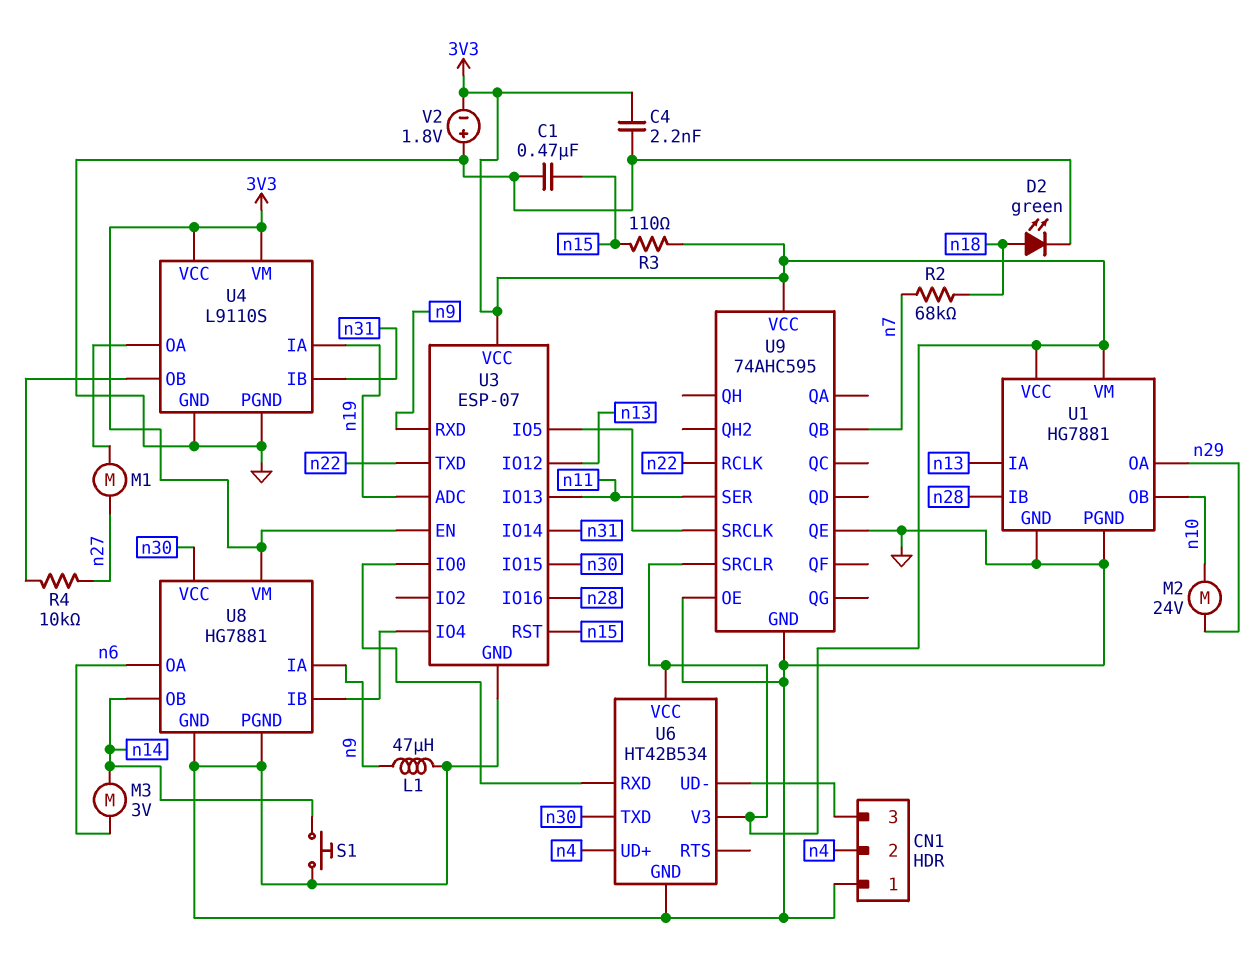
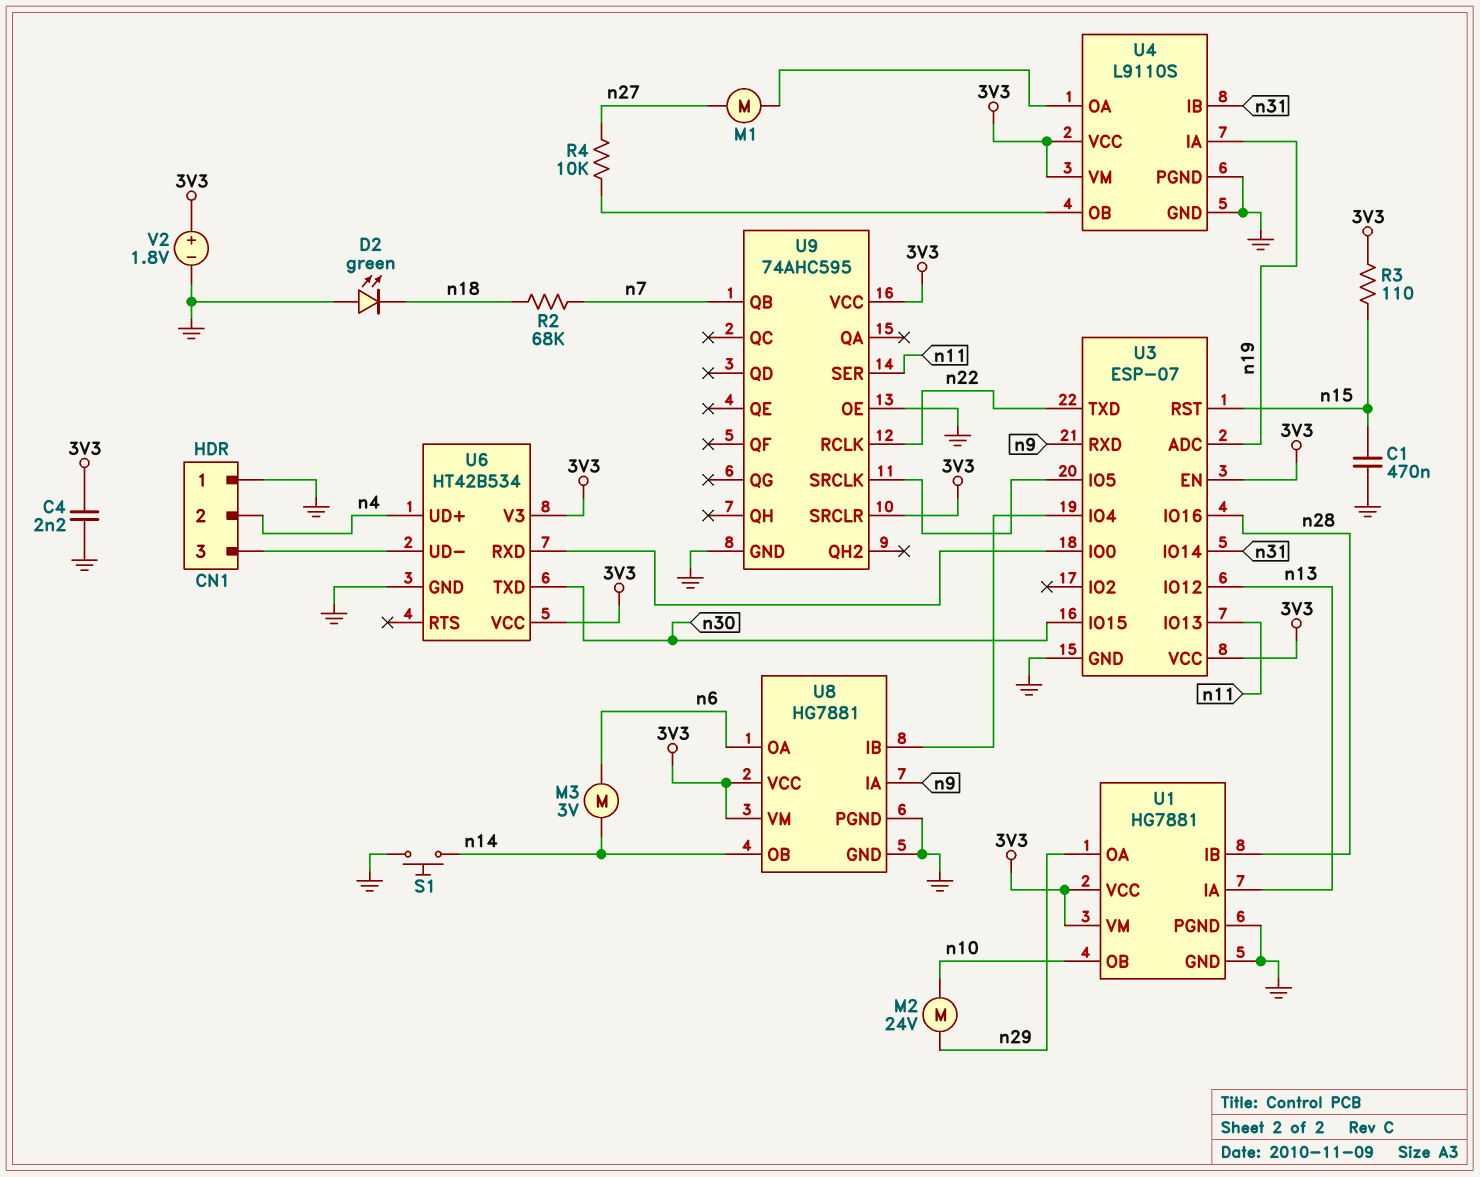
D2: LED green (A n18, K GND) -> LED green (A GND, K n18)
L1: 47uH (GND, n9) -> none
U8 pin VCC: n30 -> 3V3
U9 pin QE: GND -> none
V2: 1.8V (plus GND, minus 3V3) -> 1.8V (plus 3V3, minus GND)

